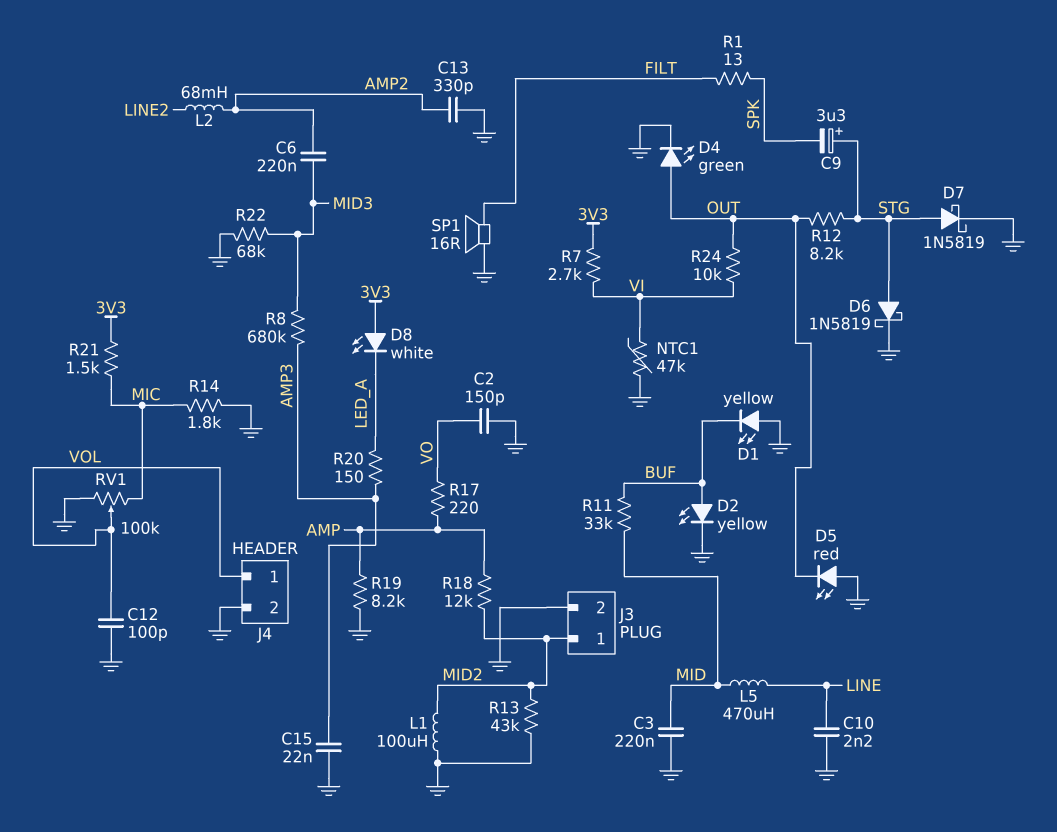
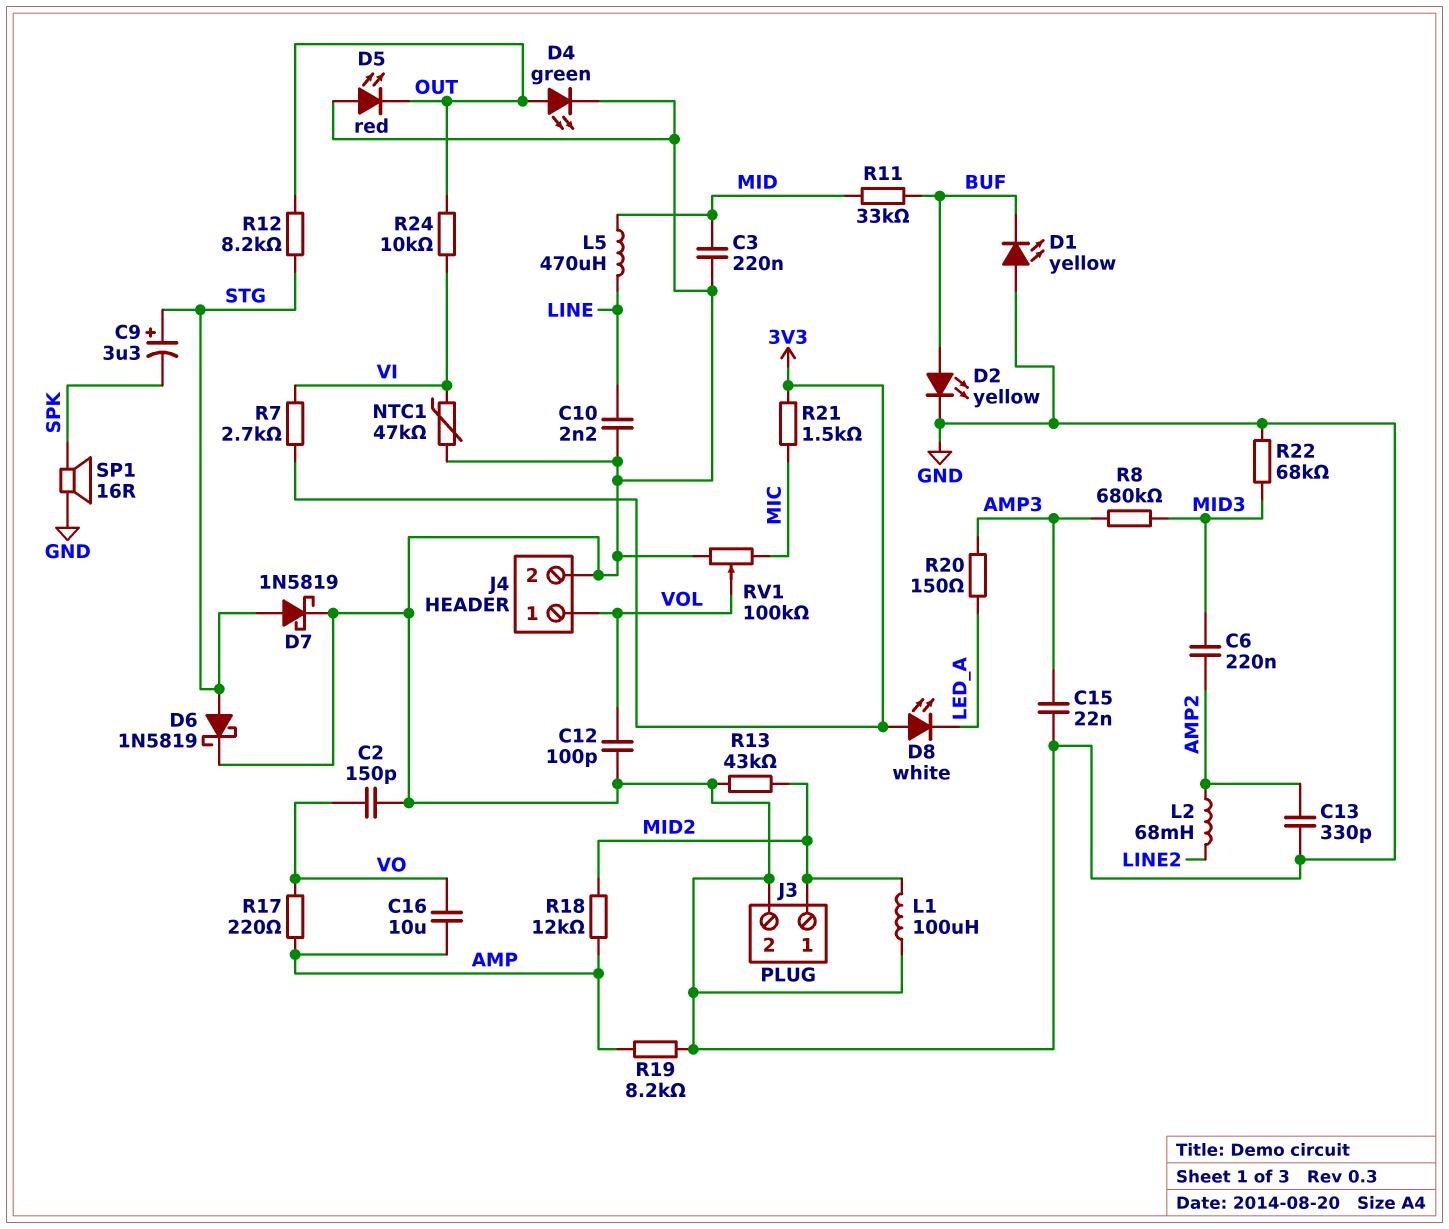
C16: none -> 10uF (AMP, VO)
R1: 13 (FILT, SPK) -> none
R14: 1.8k (GND, MIC) -> none
SP1: speaker 16R (FILT, GND) -> speaker 16R (GND, SPK)

